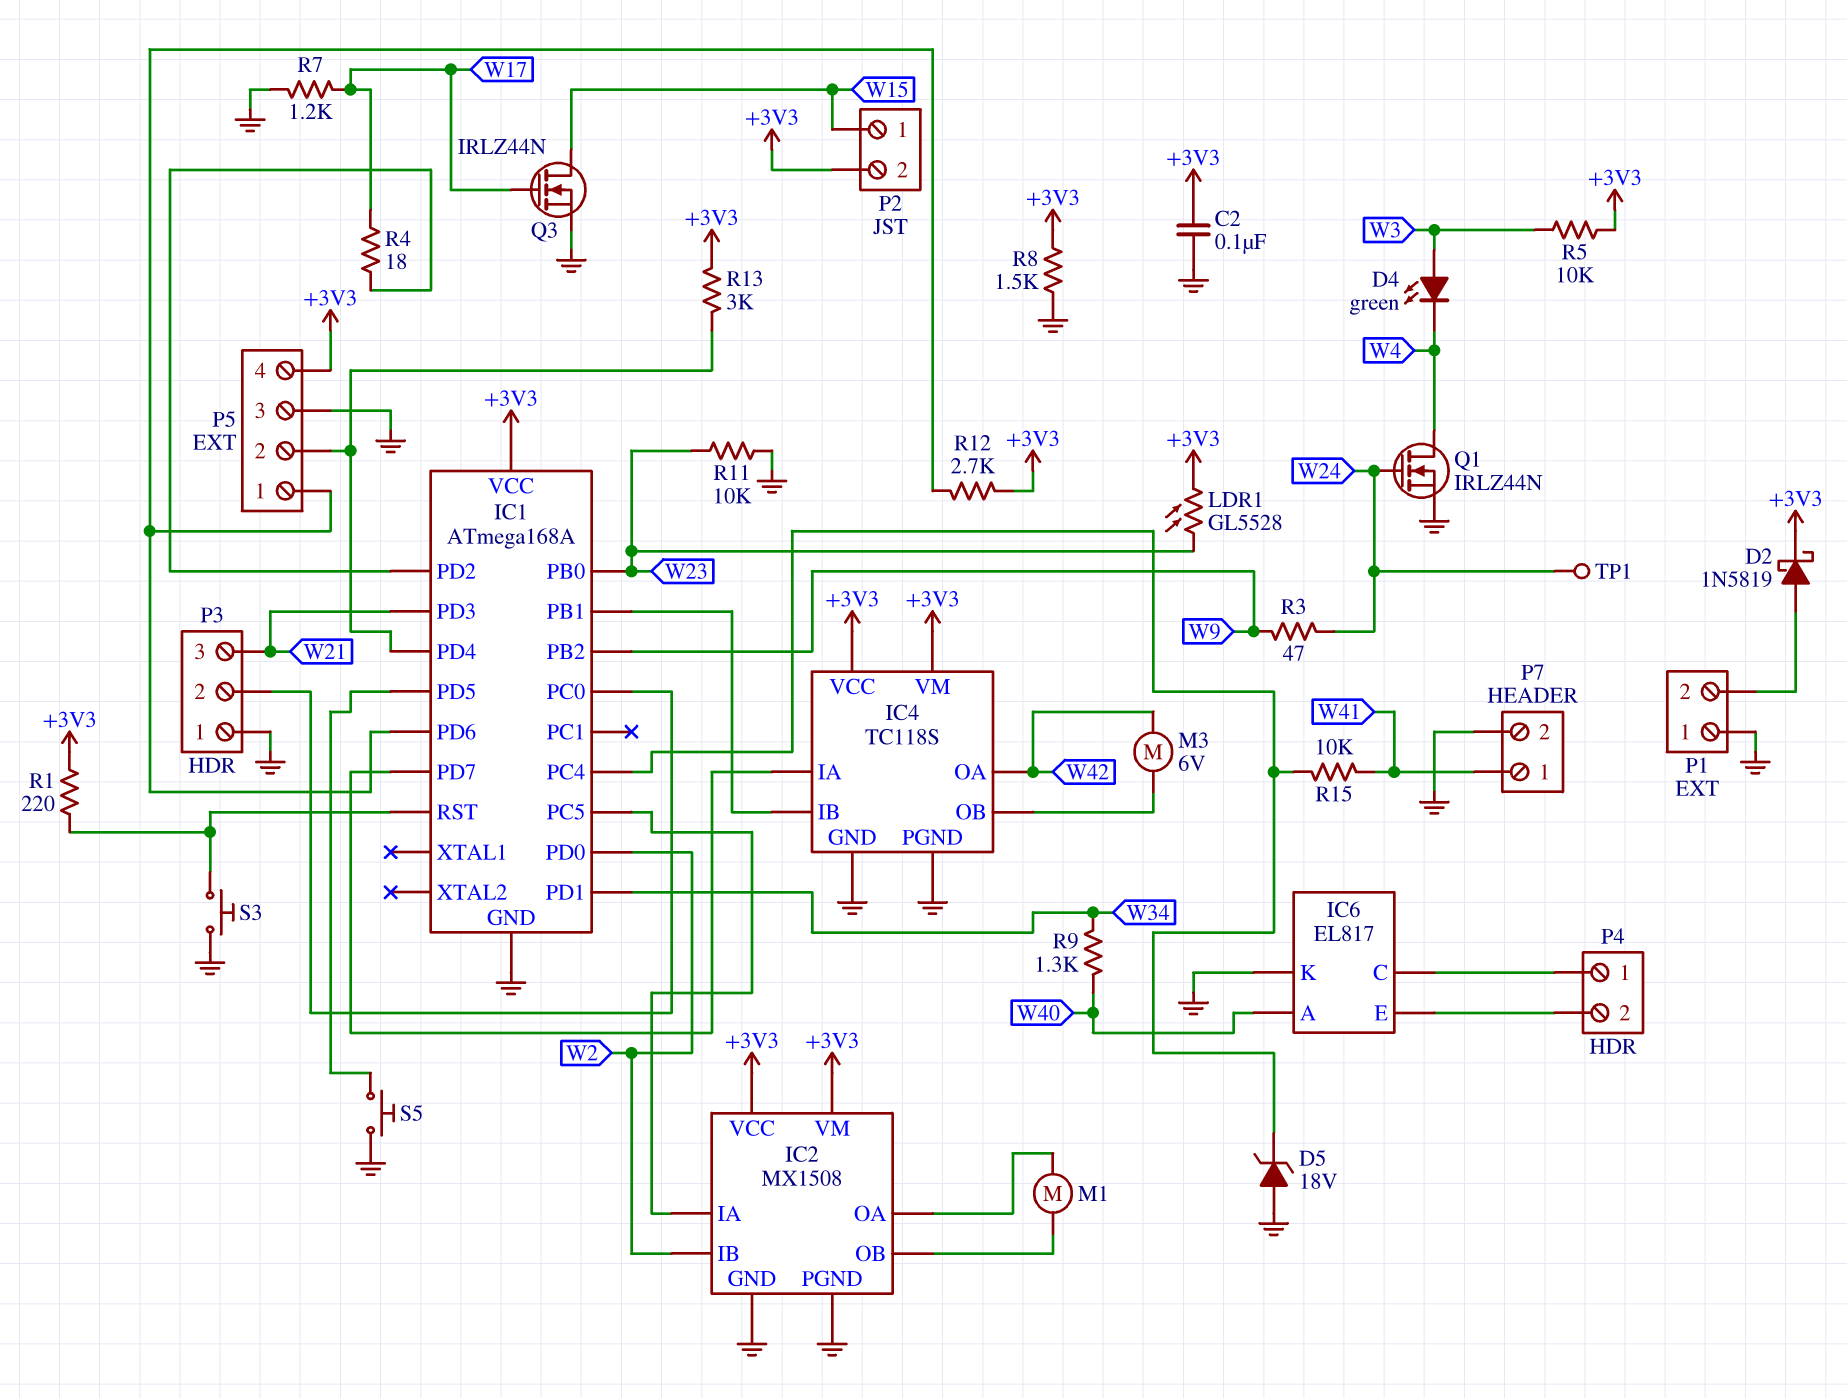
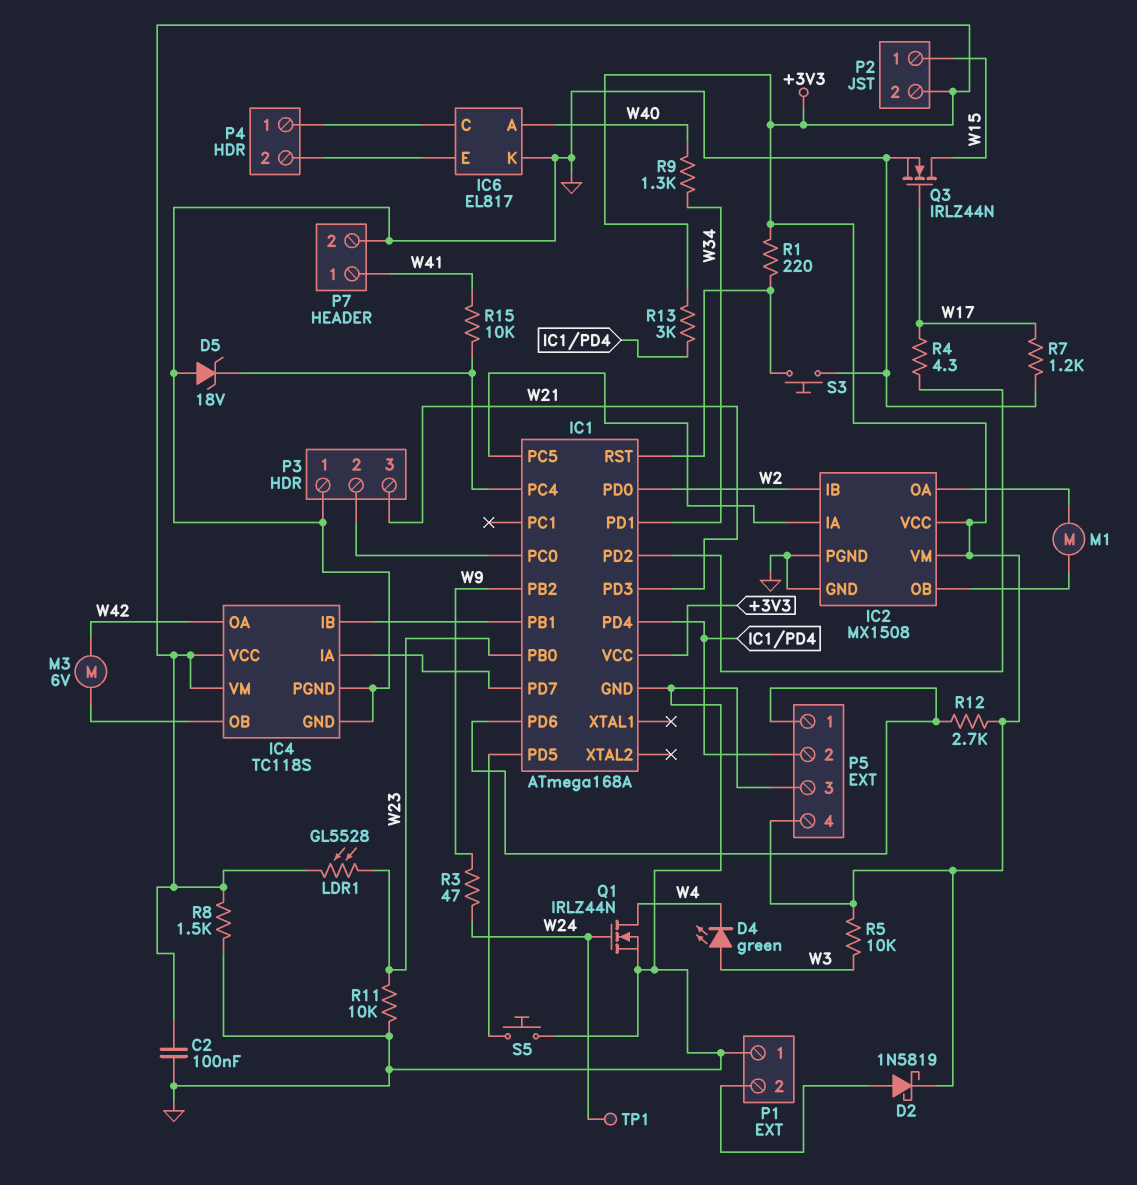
R4: 18 (IC1/PD2, W17) -> 4.3 (IC1/PD2, W17)

